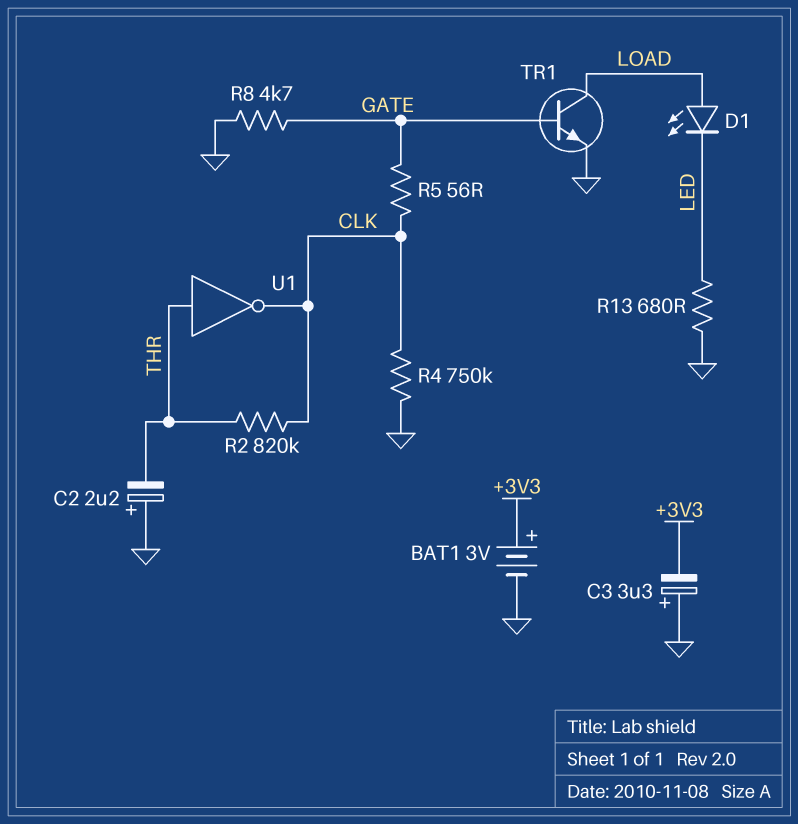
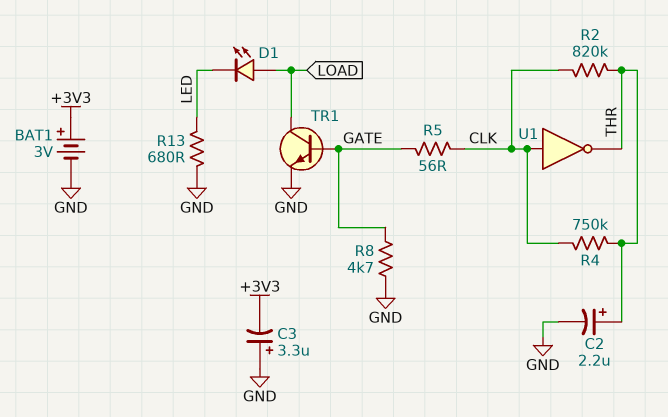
C2: 2.2uF (plus GND, minus THR) -> 2.2uF (plus THR, minus GND)
R4: 750k (CLK, GND) -> 750k (CLK, THR)
U1: NOT (in THR, out CLK) -> NOT (in CLK, out THR)

